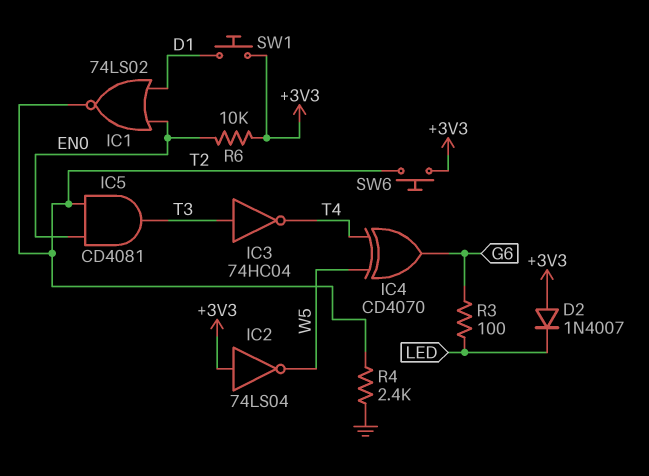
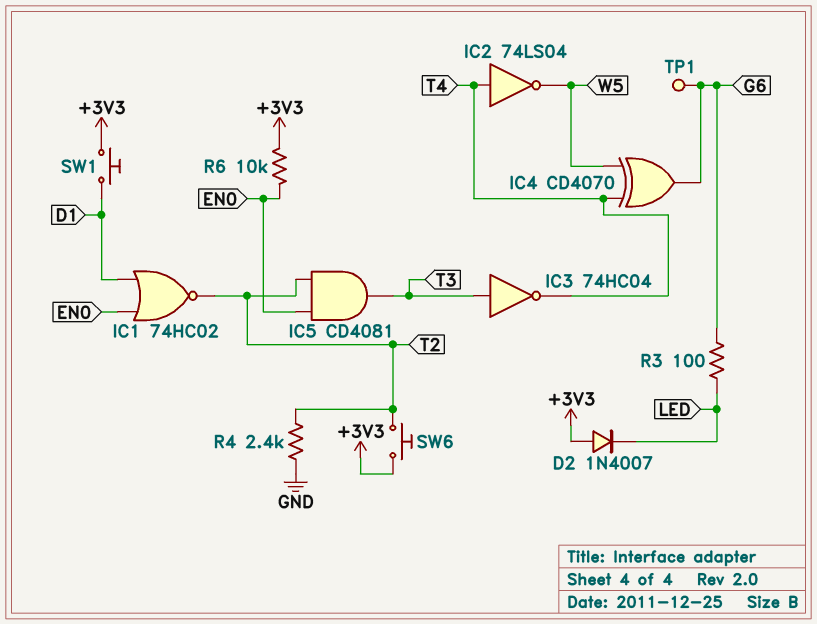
IC1: NOR 74LS02 (in D1, in EN0, out T2) -> NOR 74HC02 (in D1, in EN0, out T2)
IC2: NOT 74LS04 (in +3V3, out W5) -> NOT 74LS04 (in T4, out W5)
TP1: none -> test point (G6)

